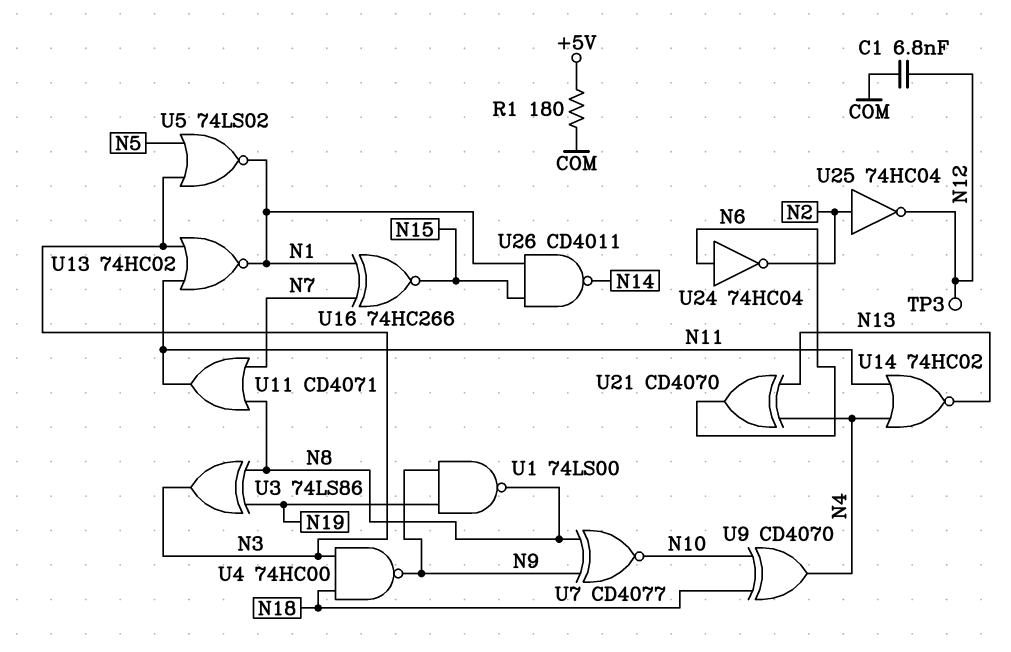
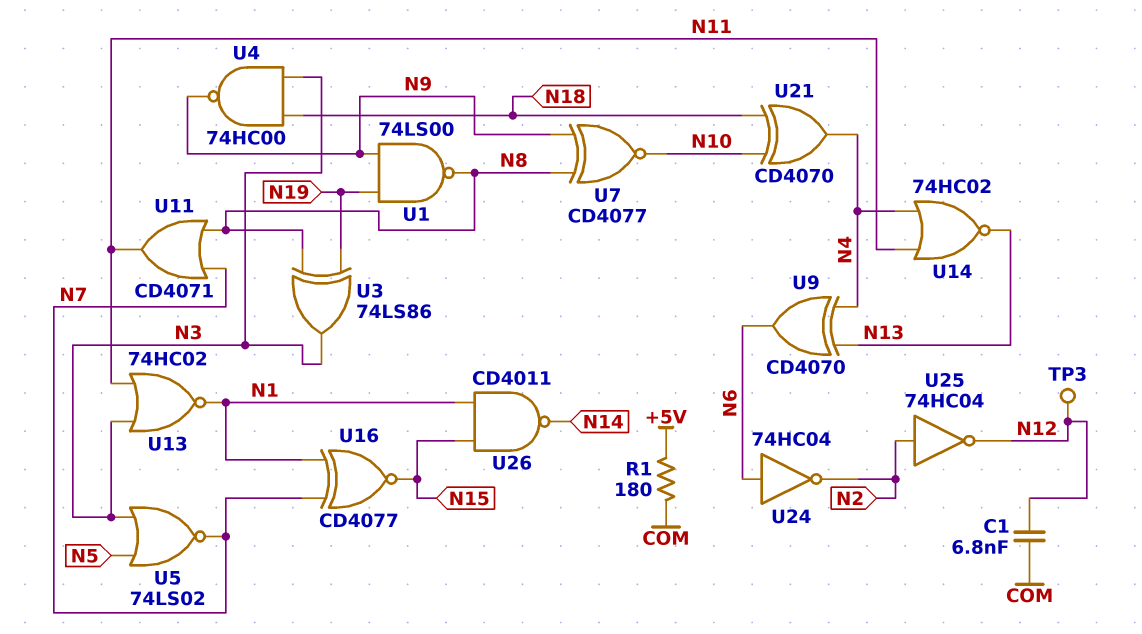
U5: NOR 74LS02 (in N3, in N5, out N1) -> NOR 74LS02 (in N3, in N5, out N7)
U9: XOR CD4070 (in N10, in N18, out N4) -> XOR CD4070 (in N4, in N13, out N6)
U16: XNOR 74HC266 (in N1, in N7, out N15) -> XNOR CD4077 (in N1, in N7, out N15)
U21: XOR CD4070 (in N4, in N13, out N6) -> XOR CD4070 (in N10, in N18, out N4)

